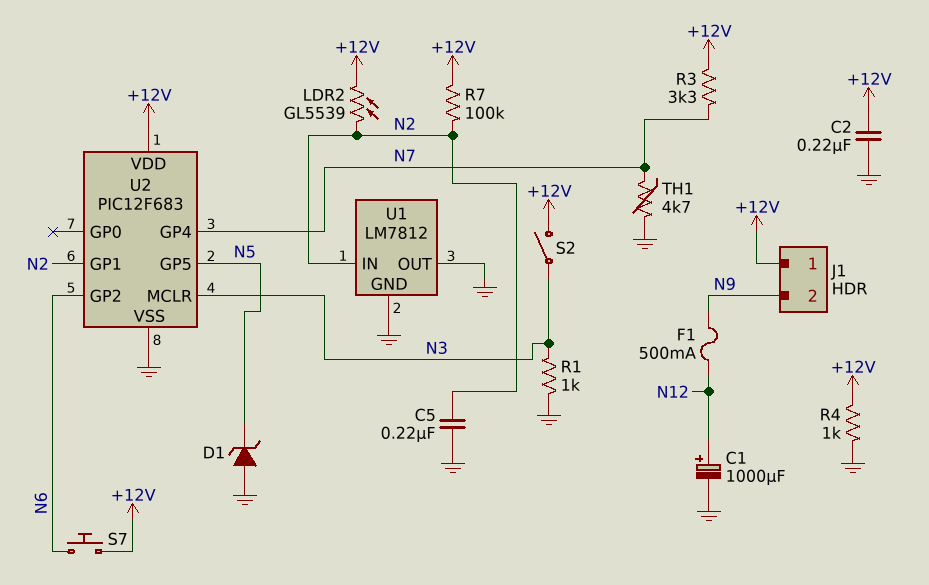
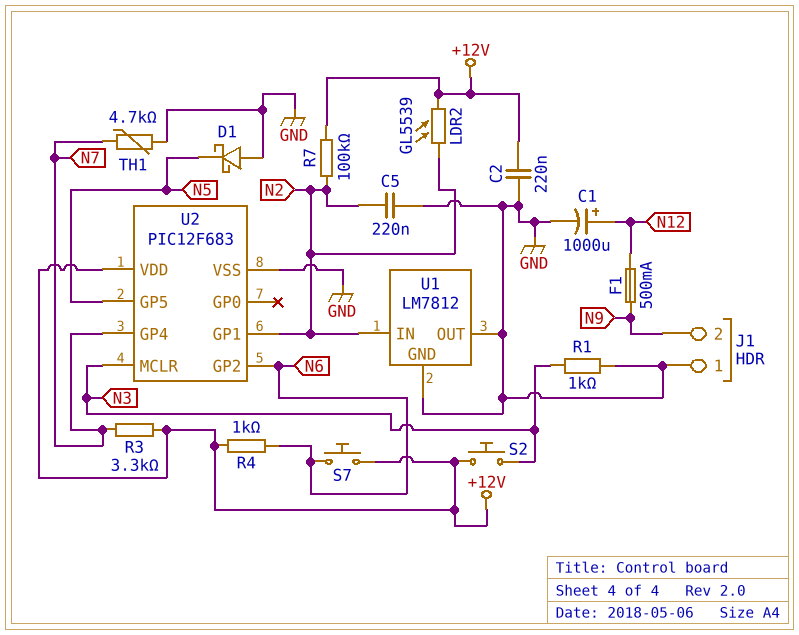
D1: zener (A GND, K N5) -> schottky (A GND, K N5)
J1 pin 1: +12V -> GND
R4: 1k (+12V, GND) -> 1k (+12V, N6)
S2: switch (+12V, N3) -> button (+12V, N3)

